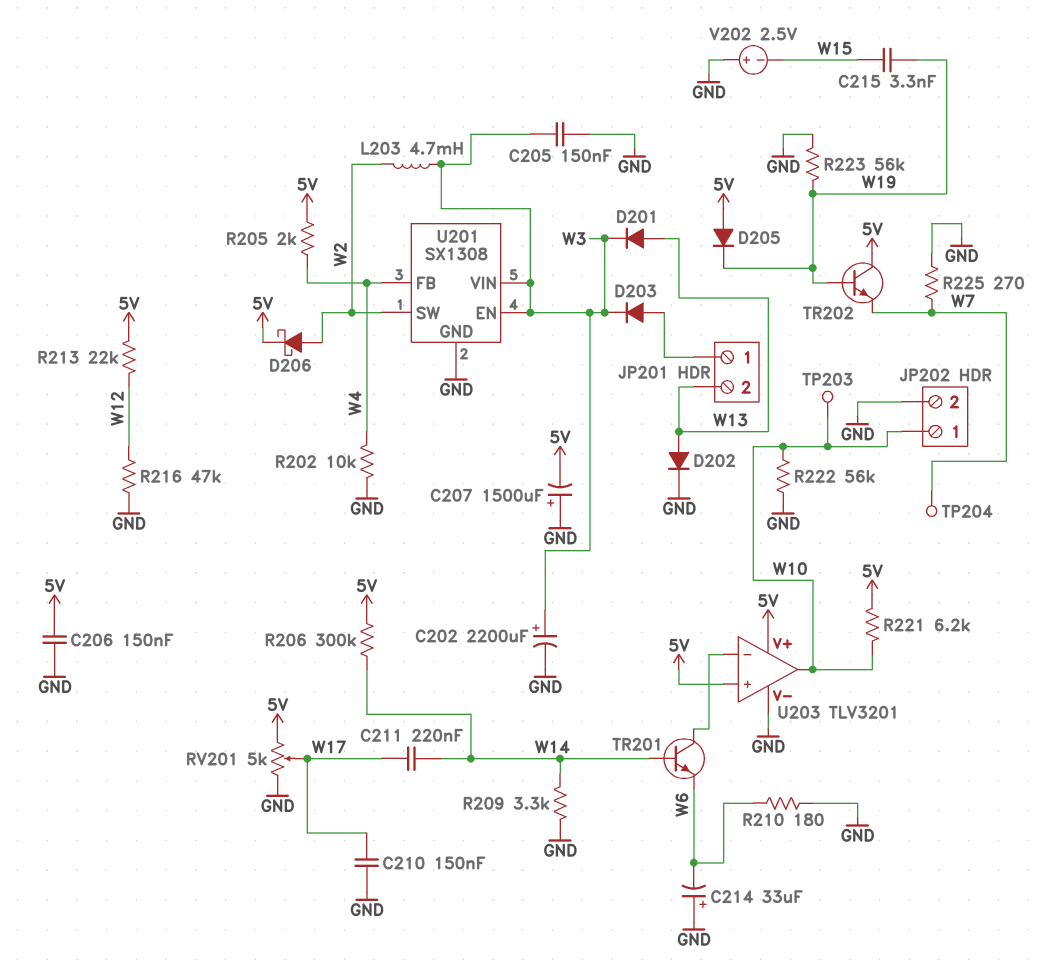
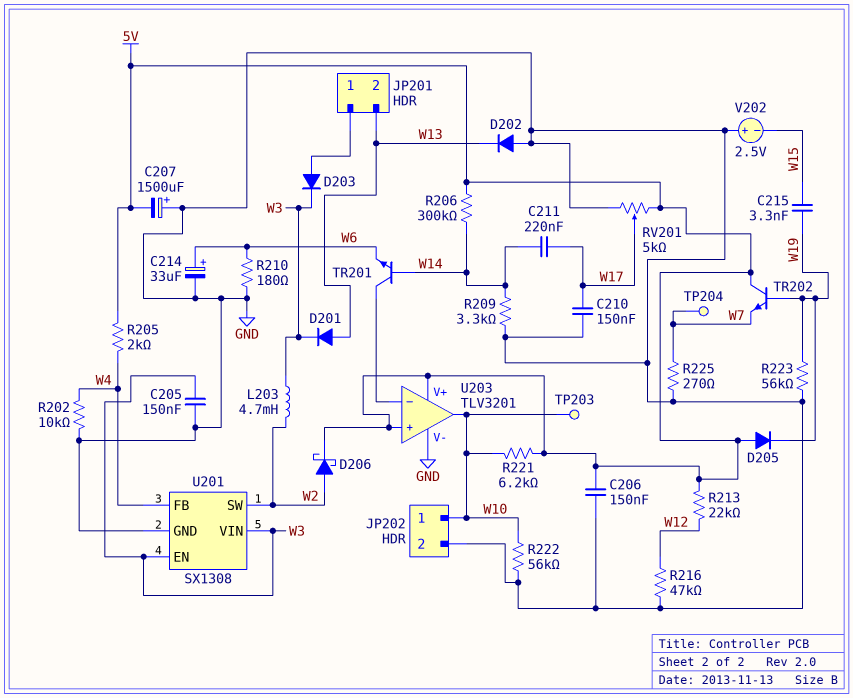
C202: 2200uF (plus W3, minus GND) -> none
C214: 33uF (plus GND, minus W6) -> 33uF (plus W6, minus GND)
D202: diode (A W13, K GND) -> diode (A GND, K W13)

